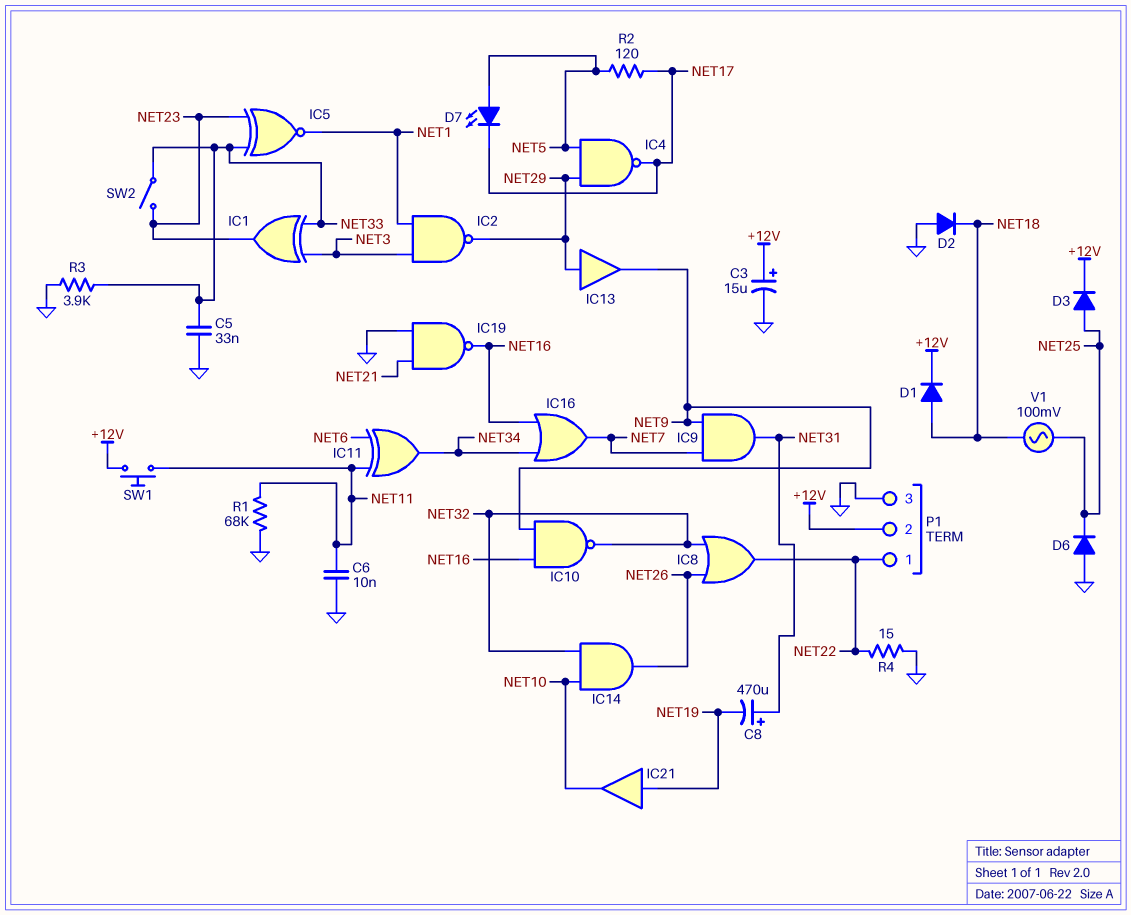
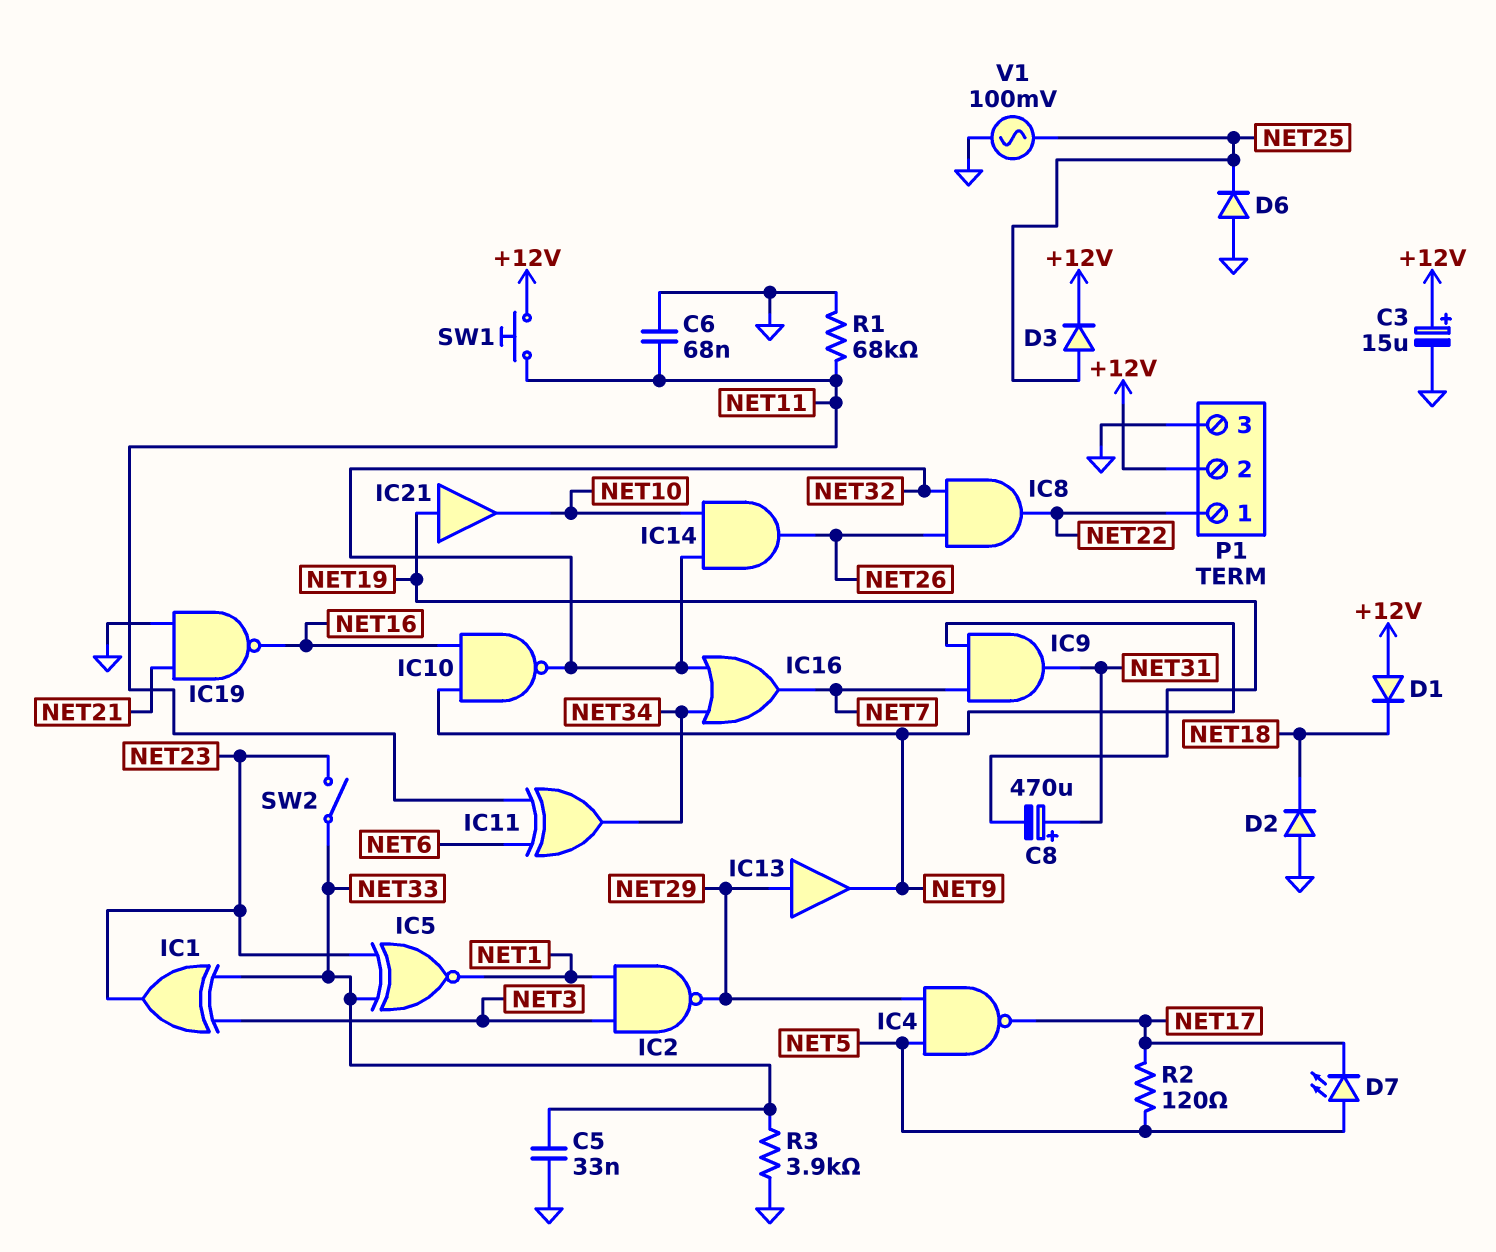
C6: 10nF (GND, NET11) -> 68nF (GND, NET11)
D1: diode (A NET18, K +12V) -> diode (A +12V, K NET18)
IC8: OR (in NET26, in NET32, out NET22) -> AND (in NET26, in NET32, out NET22)
IC16: OR (in NET16, in NET34, out NET7) -> OR (in NET32, in NET34, out NET7)
R4: 15 (GND, NET22) -> none
V1: AC 100mV (NET18, NET25) -> AC 100mV (GND, NET25)

